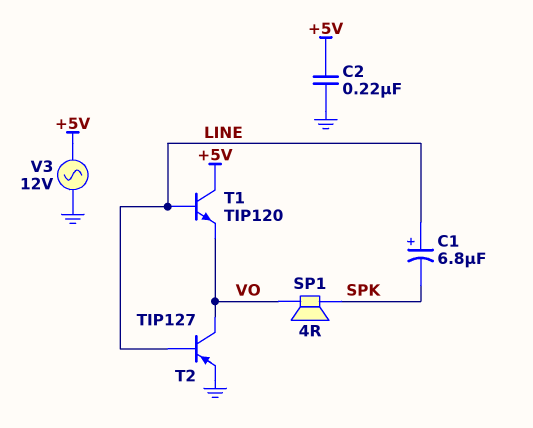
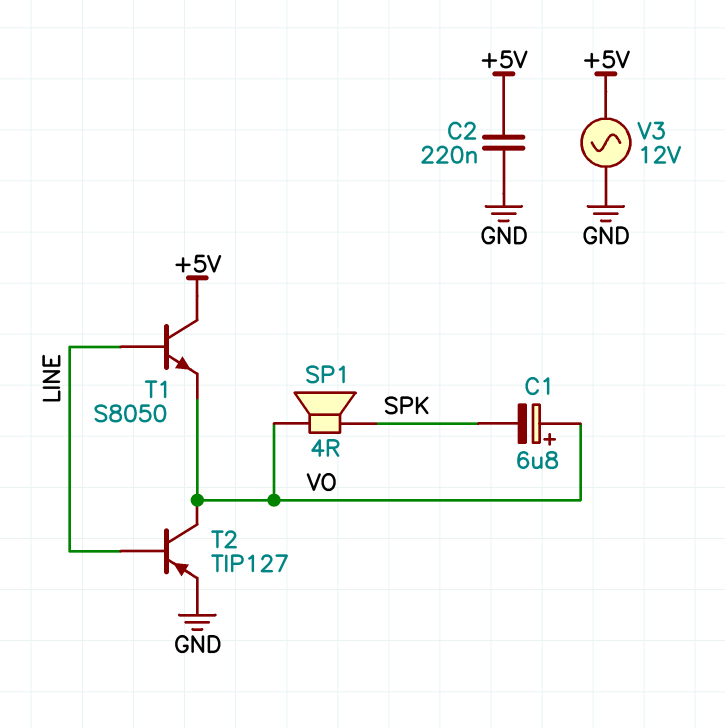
C1: 6.8uF (plus LINE, minus SPK) -> 6.8uF (plus VO, minus SPK)
T1: NPN TIP120 (B LINE, C +5V, E VO) -> NPN S8050 (B LINE, C +5V, E VO)

